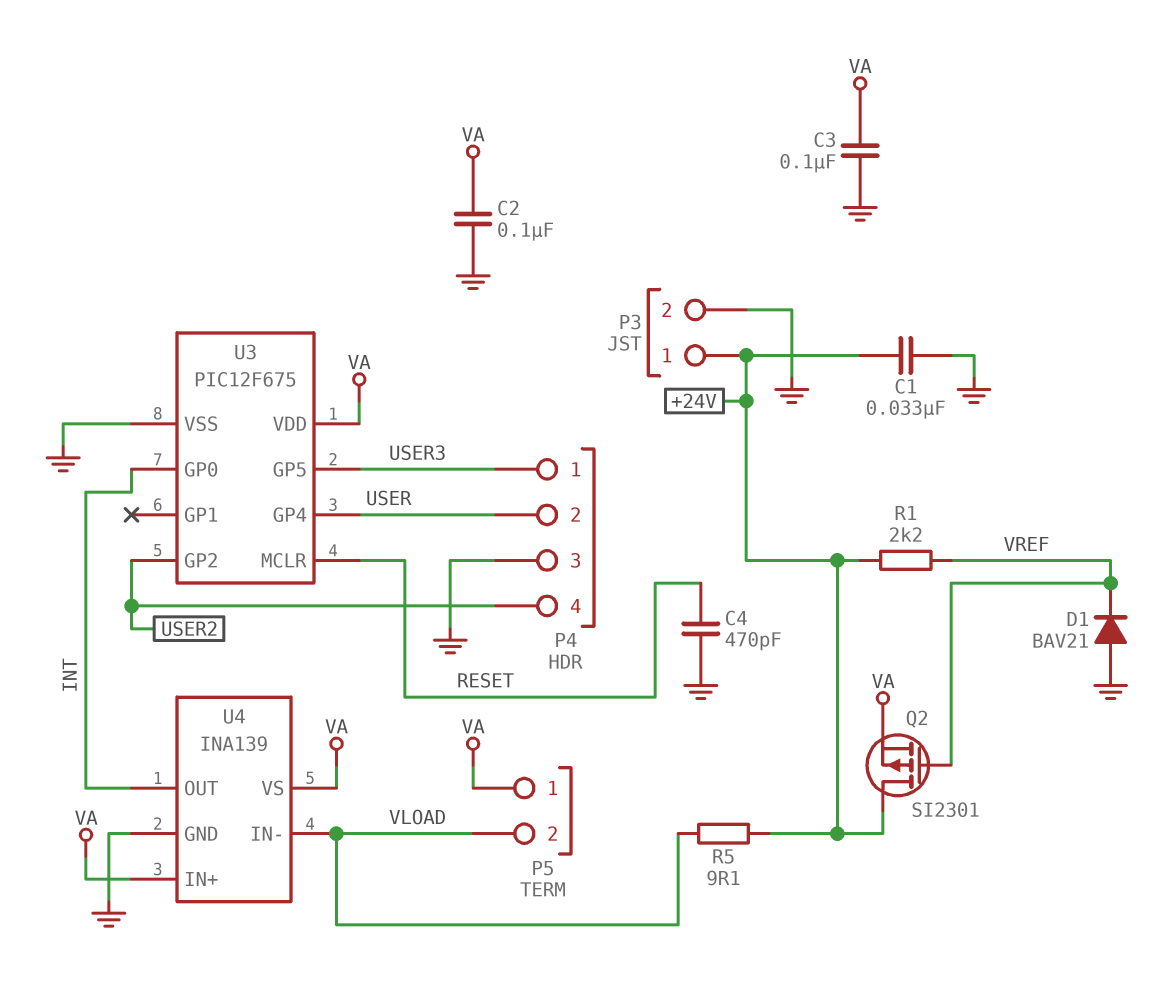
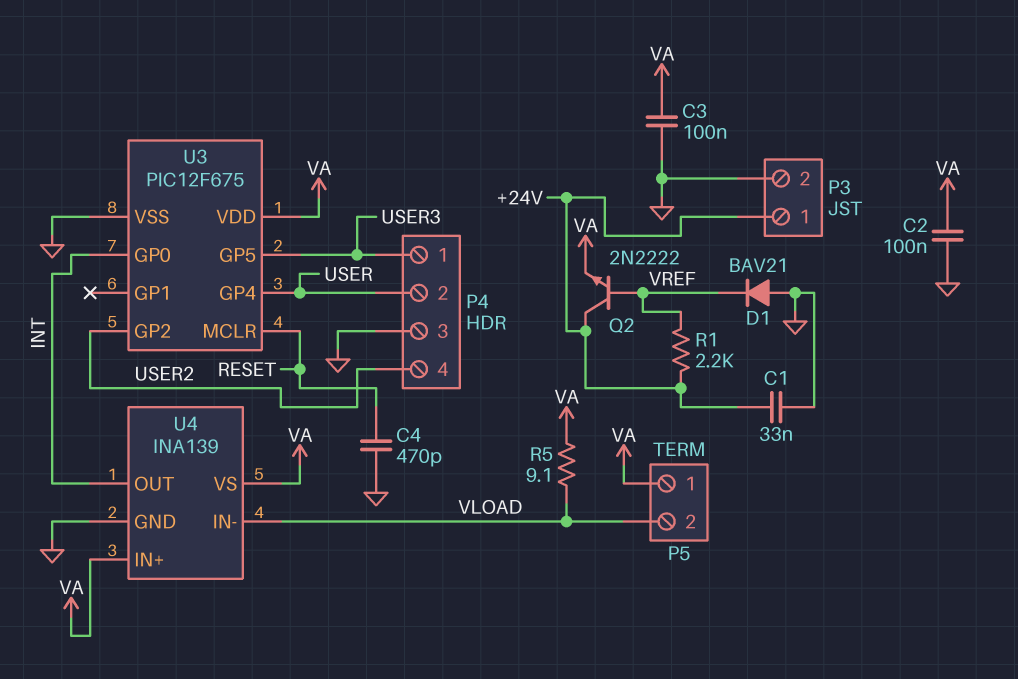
Q2: PMOS SI2301 (G VREF, D +24V, S VA) -> NPN 2N2222 (B VREF, C +24V, E VA)
R5: 9.1 (+24V, VLOAD) -> 9.1 (VA, VLOAD)

